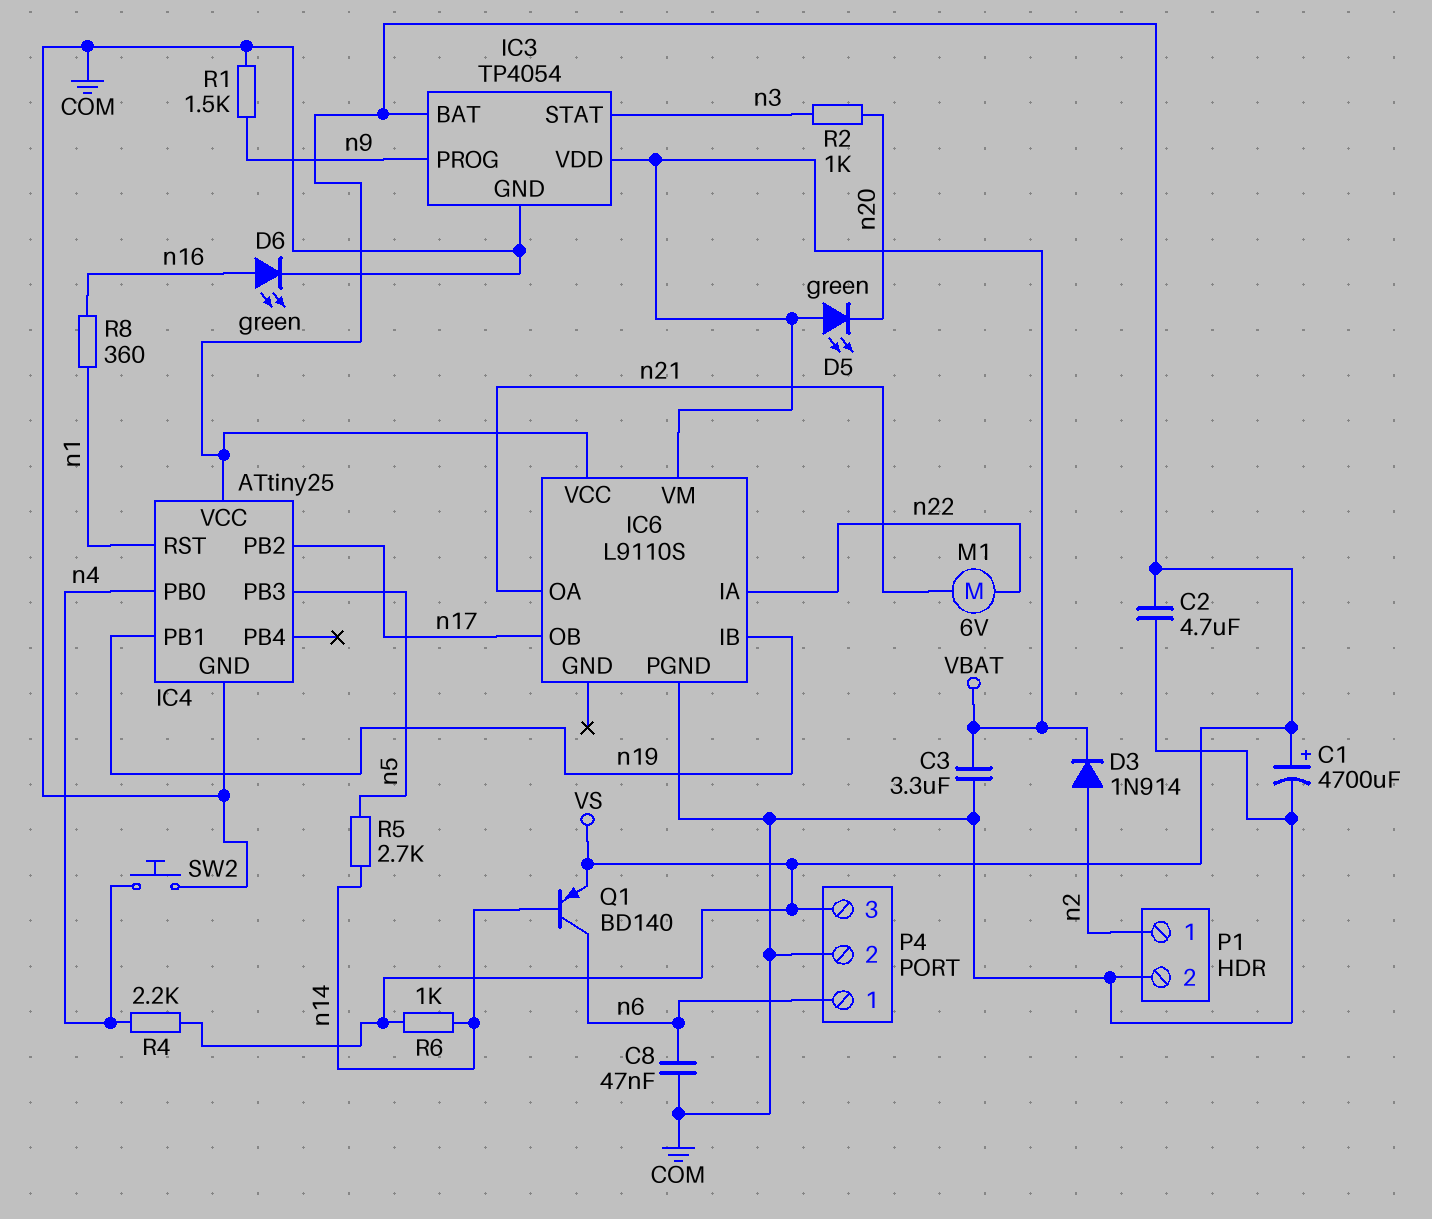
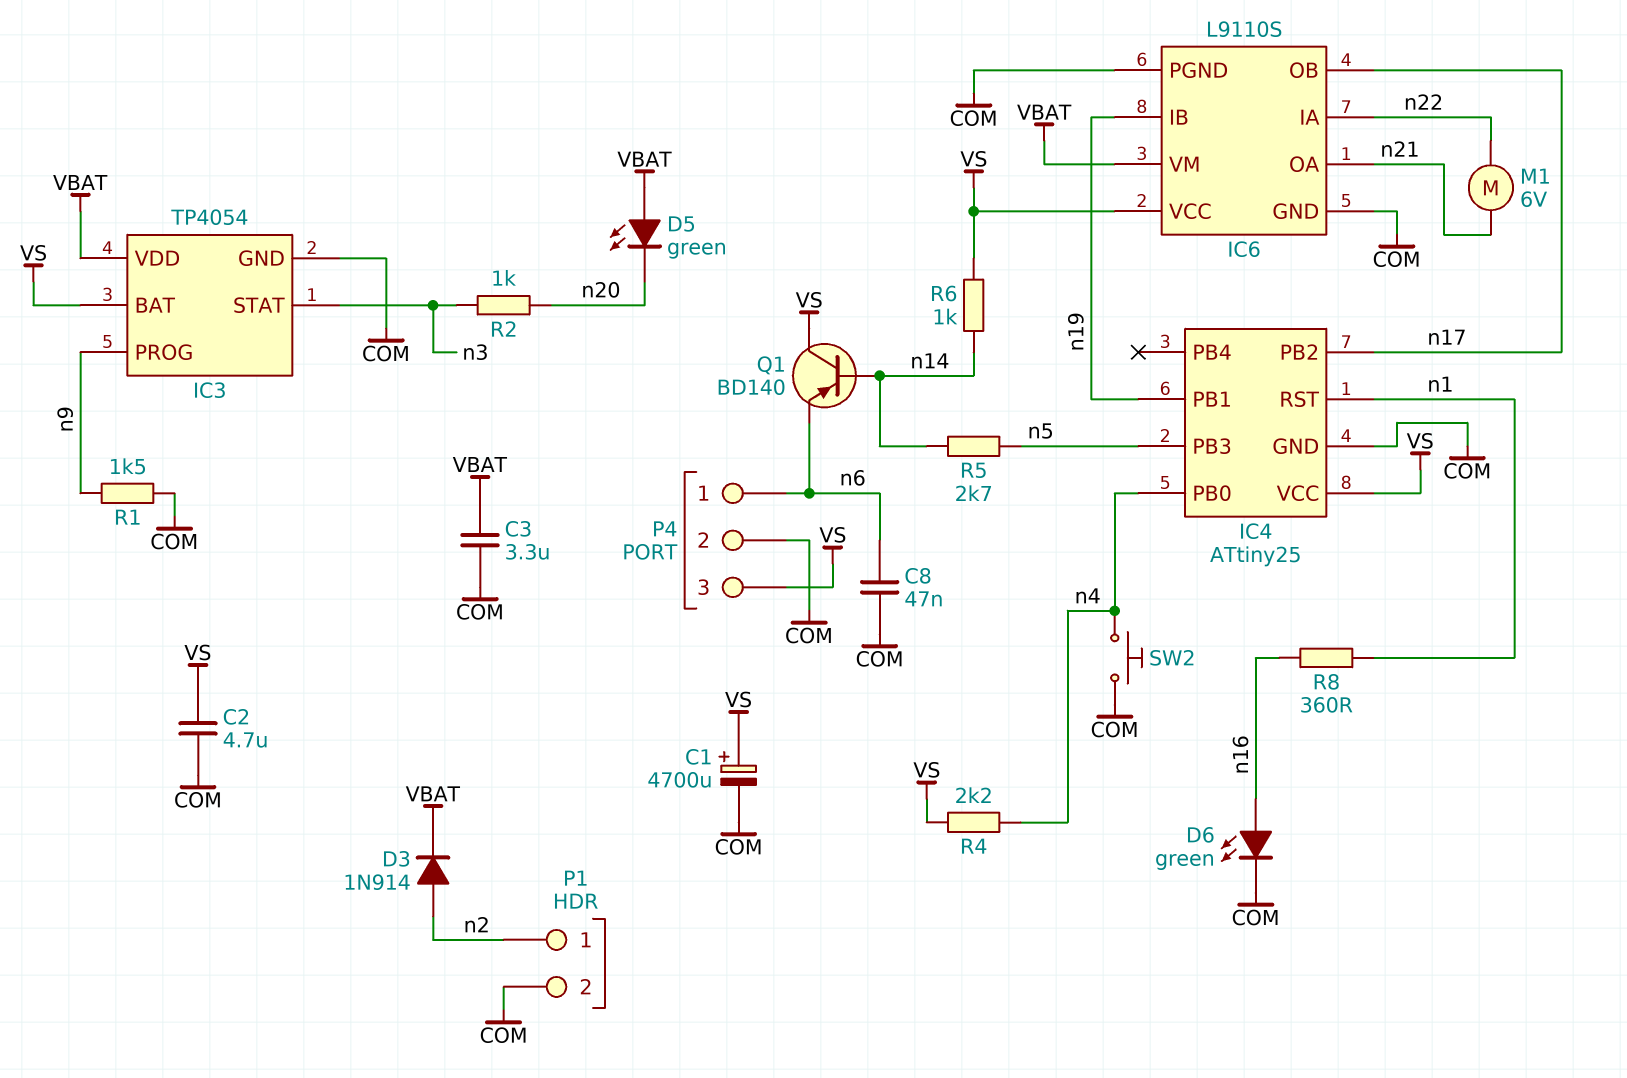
IC6 pin GND: none -> COM
Q1: PNP BD140 (B n14, C n6, E VS) -> PNP BD140 (B n14, C VS, E n6)

